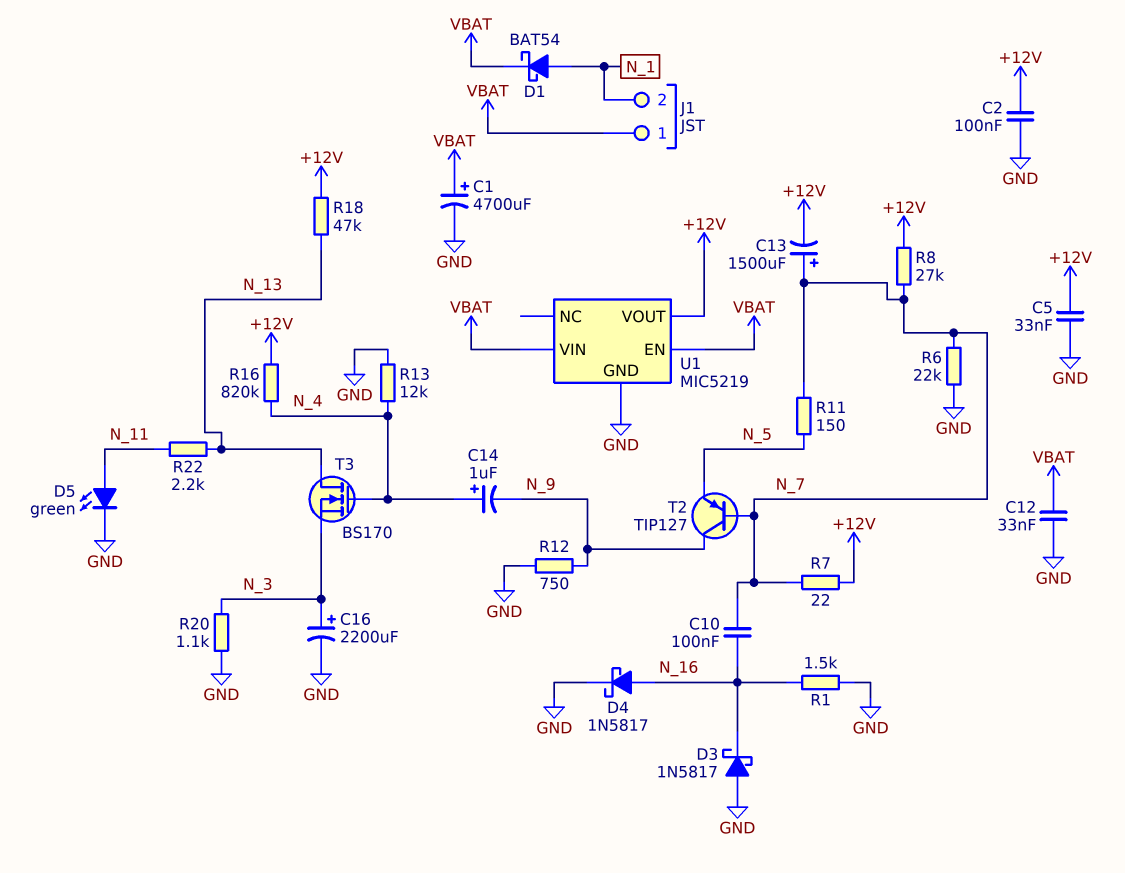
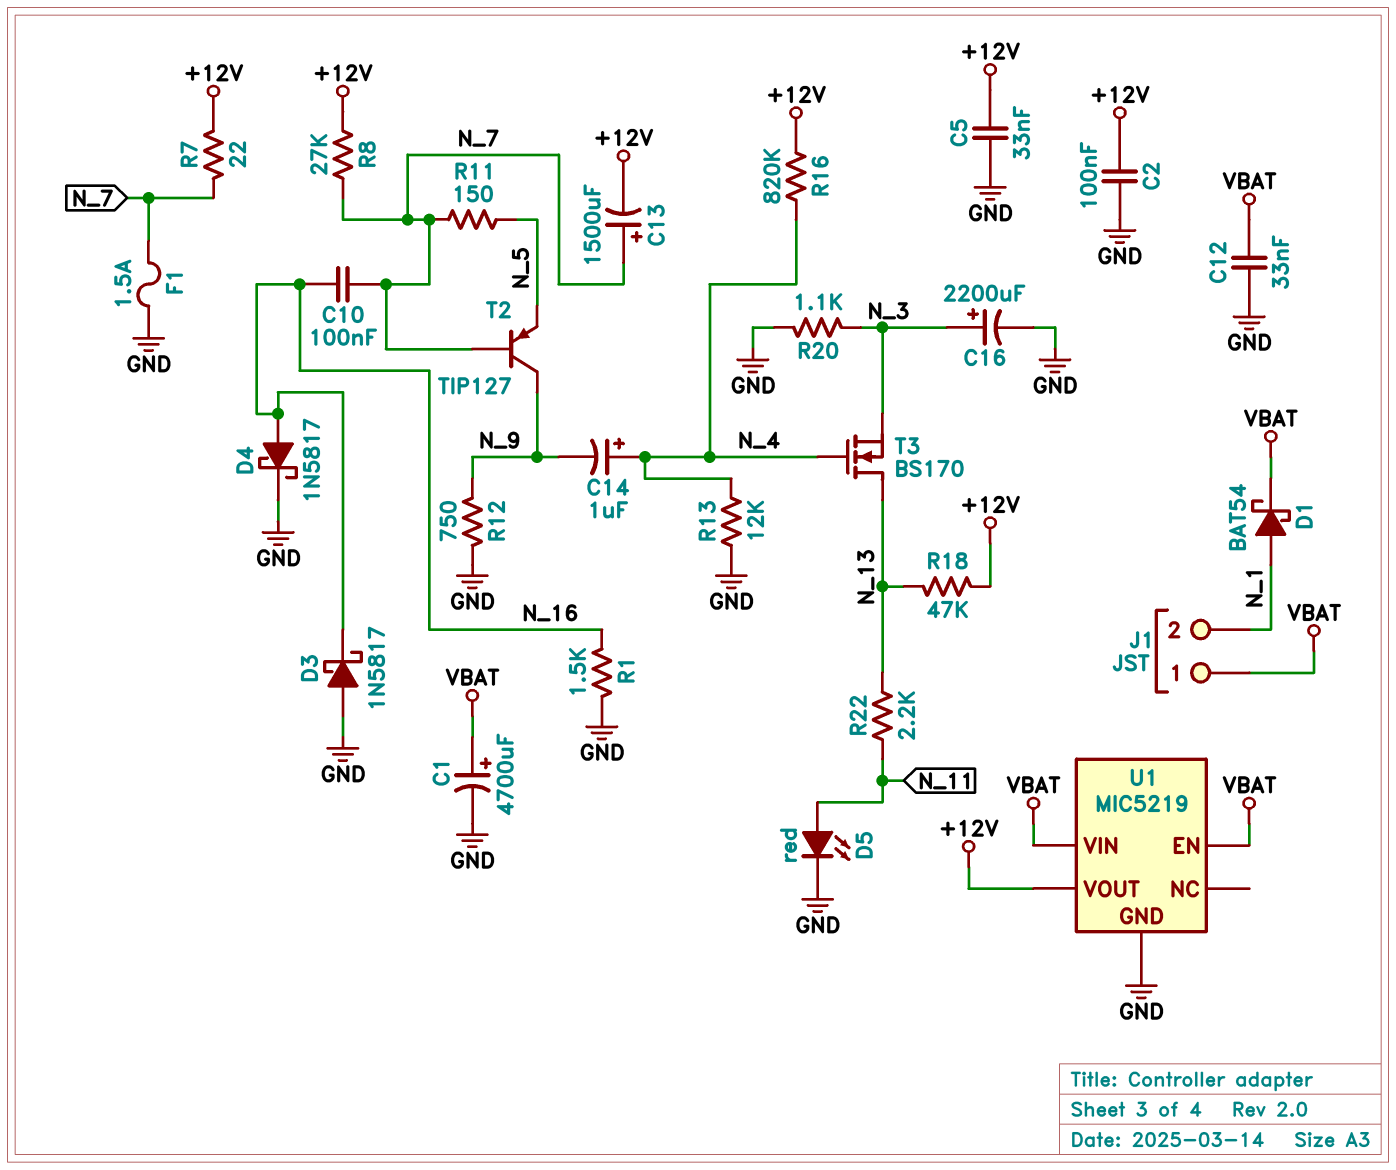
D5: LED green (A N_11, K GND) -> LED red (A N_11, K GND)
F1: none -> 1.5A (GND, N_7)
R6: 22k (GND, N_7) -> none

